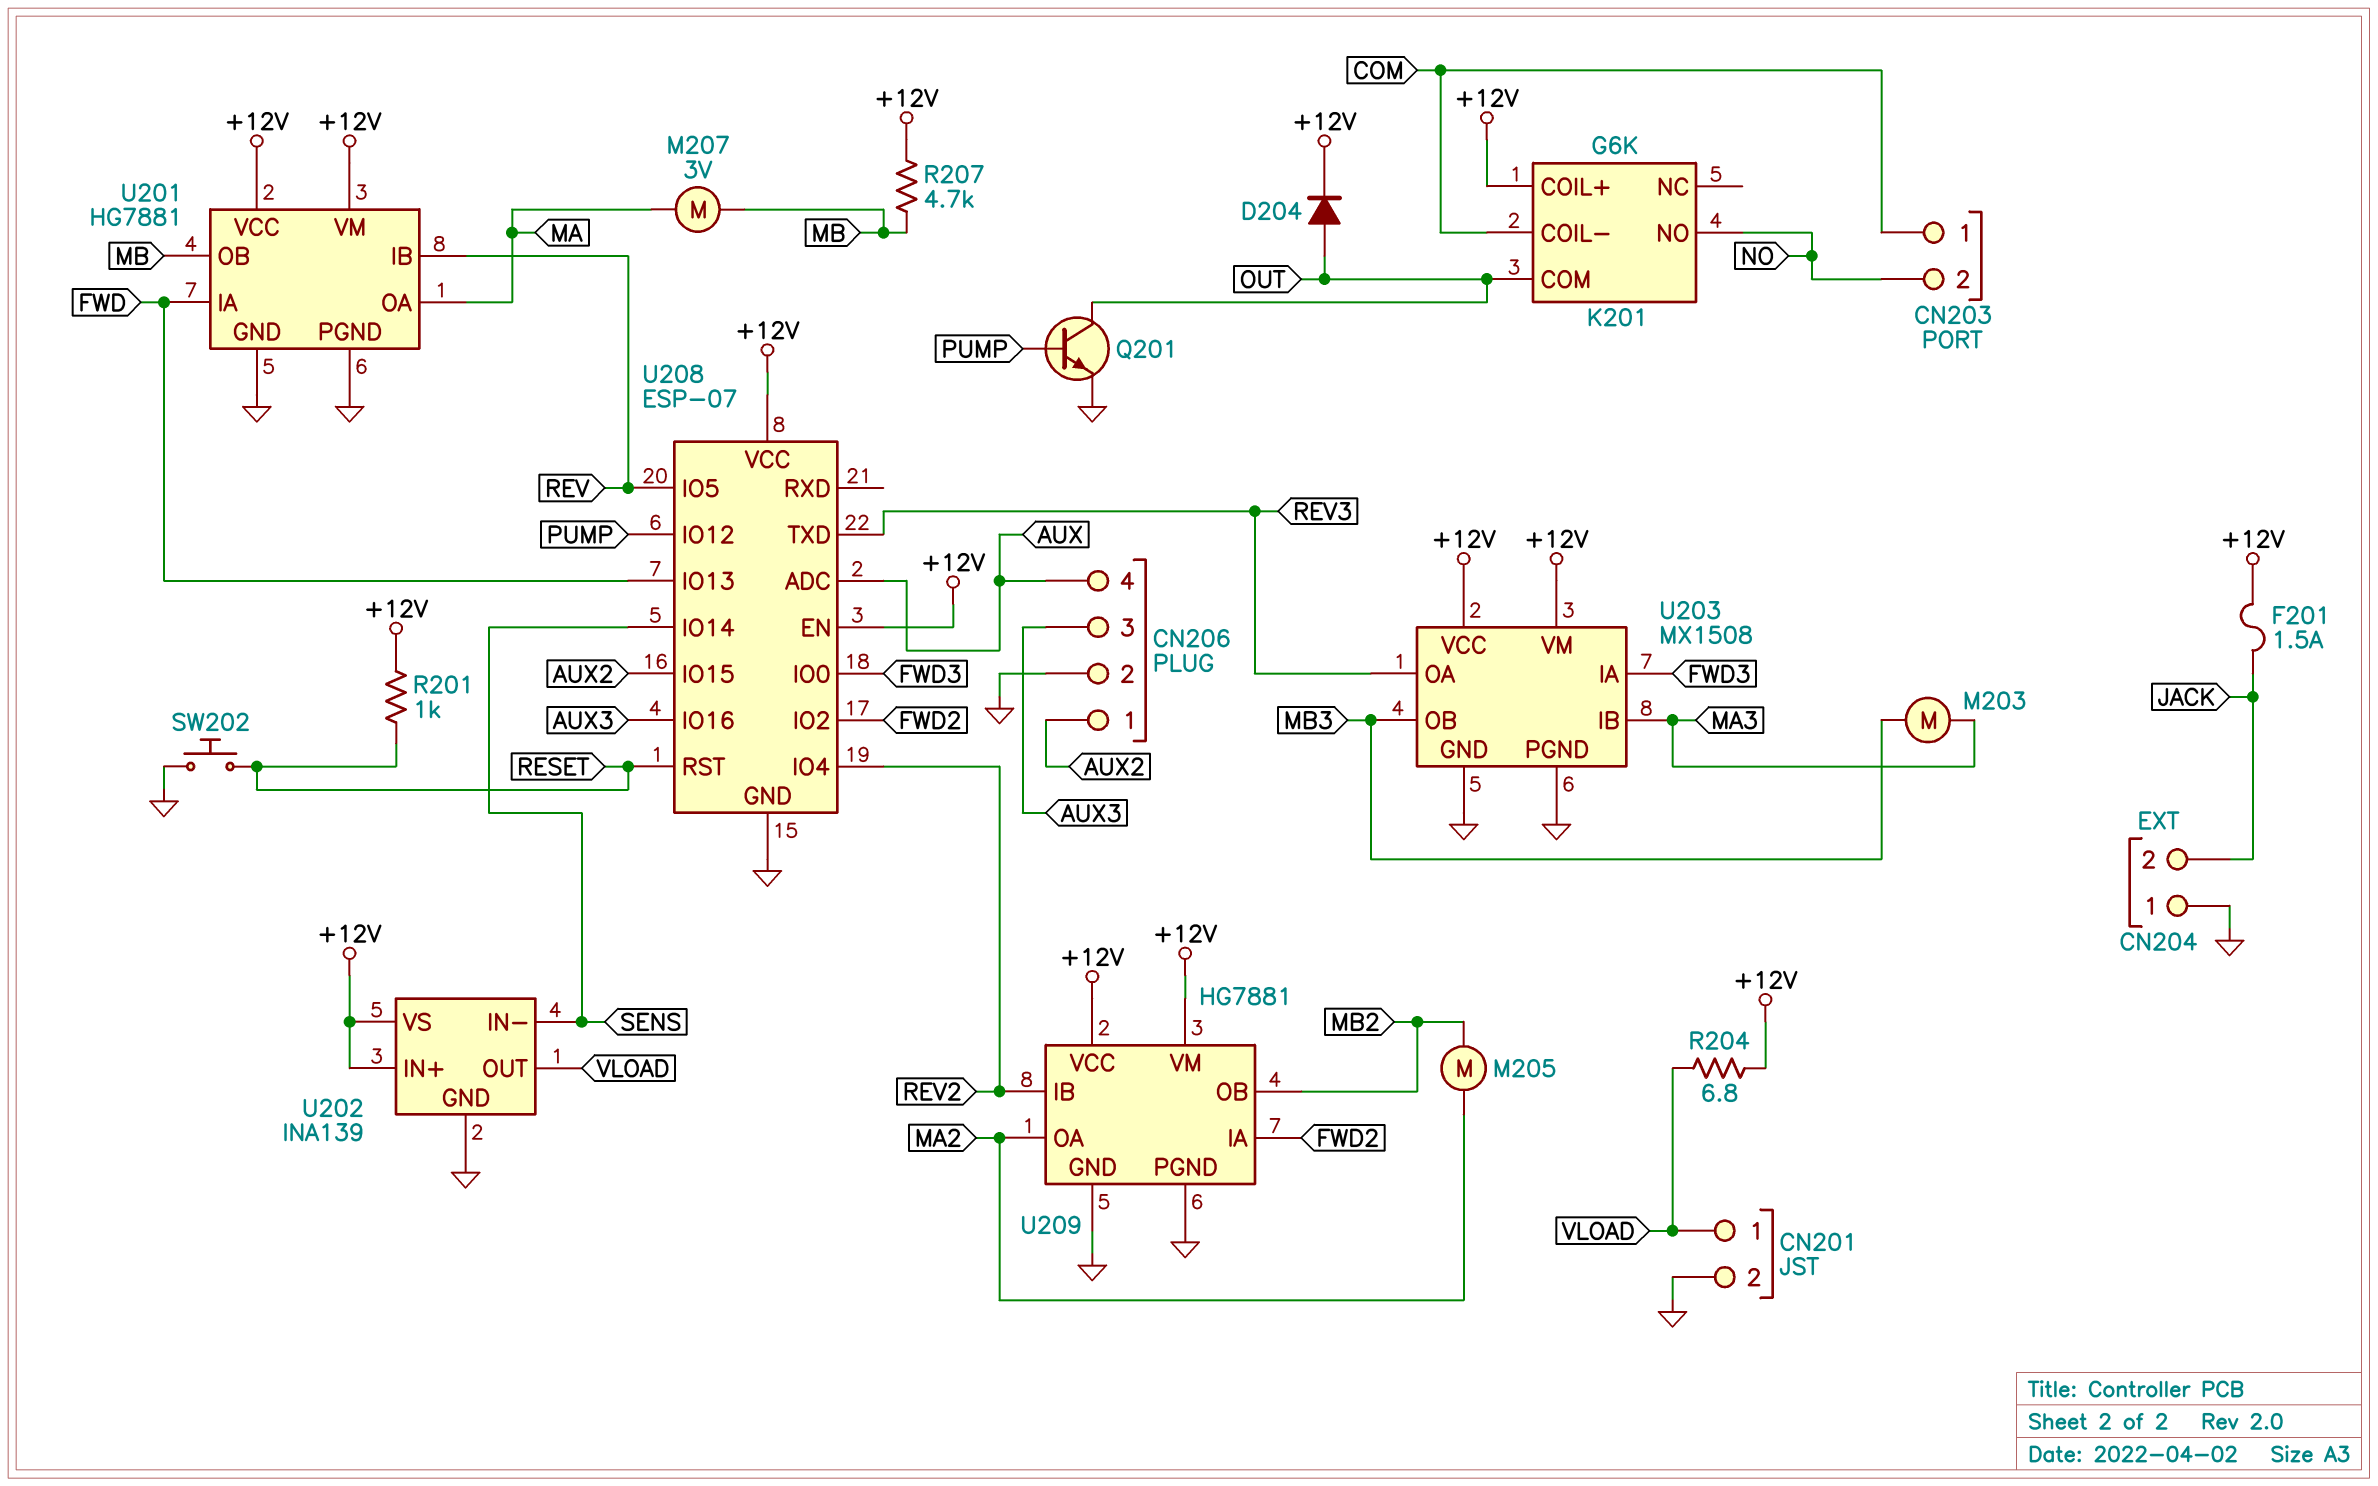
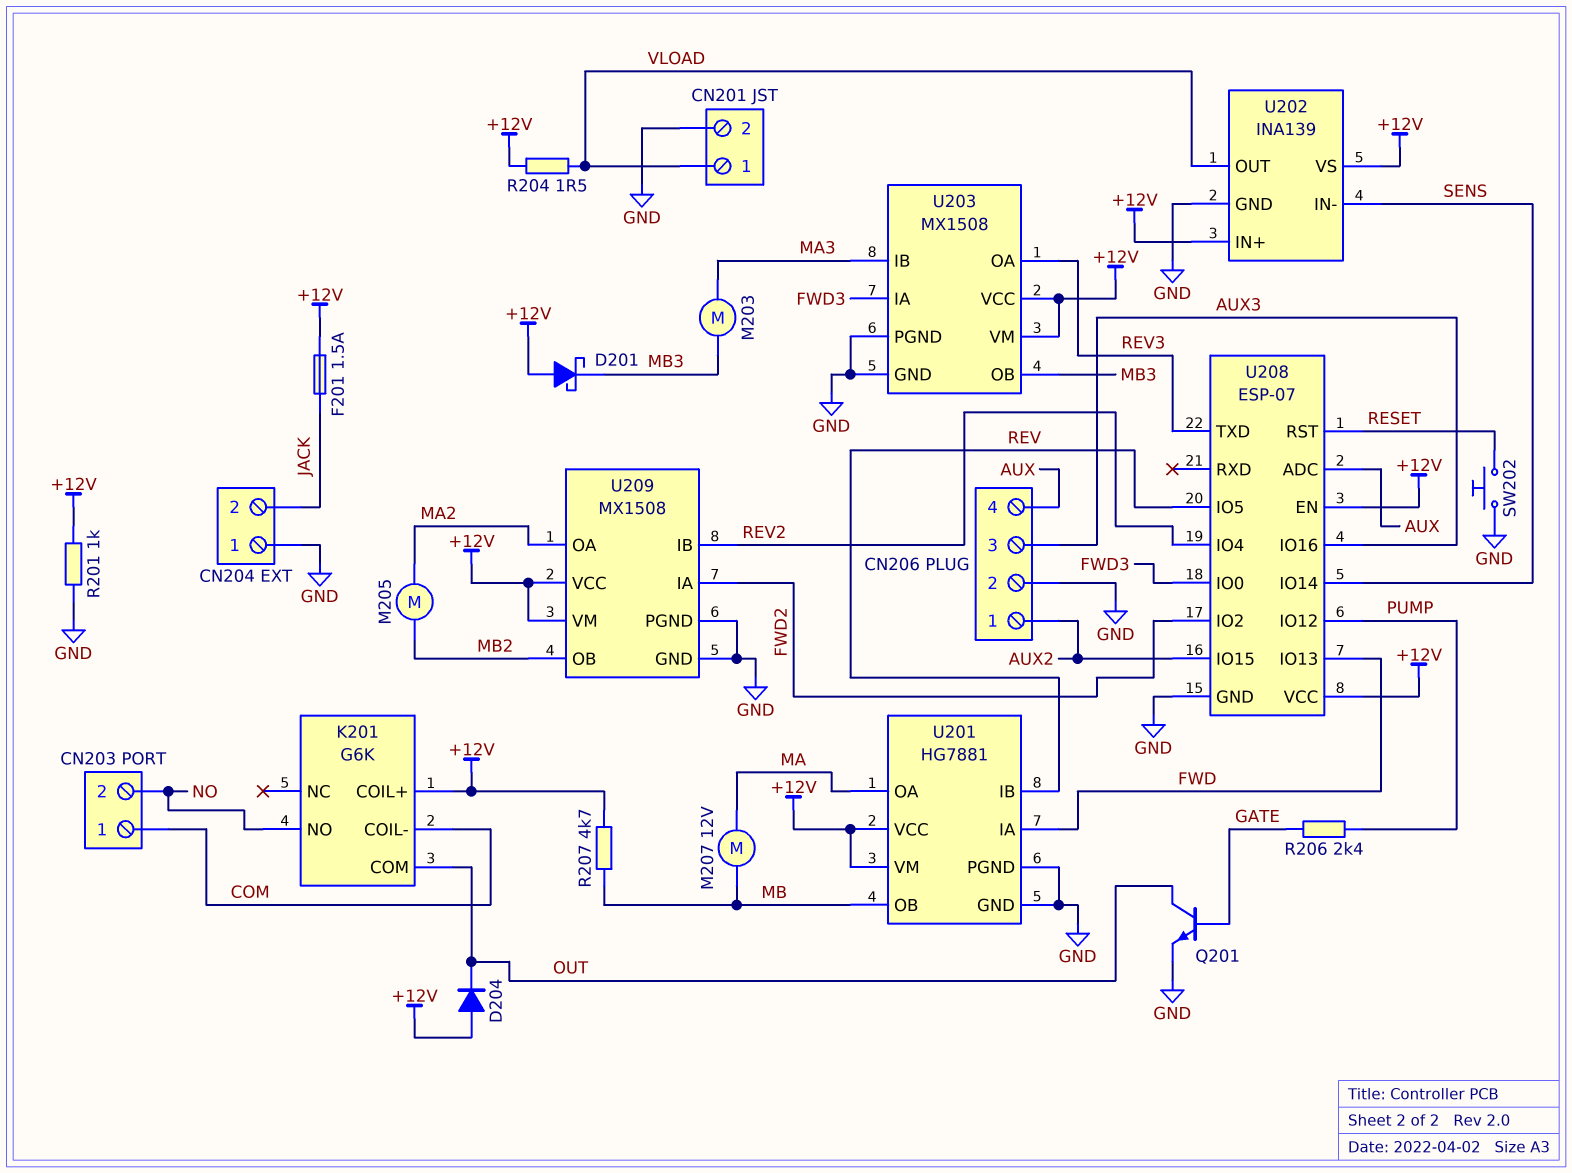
D201: none -> schottky (A +12V, K MB3)
D204: diode (A OUT, K +12V) -> diode (A +12V, K OUT)
M207: motor 3V (MA, MB) -> motor 12V (MA, MB)
Q201: NPN (B PUMP, C OUT, E GND) -> NPN (B GATE, C OUT, E GND)
R201: 1k (+12V, RESET) -> 1k (+12V, GND)
R204: 6.8 (+12V, VLOAD) -> 1.5 (+12V, VLOAD)
R206: none -> 2.4k (GATE, PUMP)
U209: HG7881 -> MX1508

